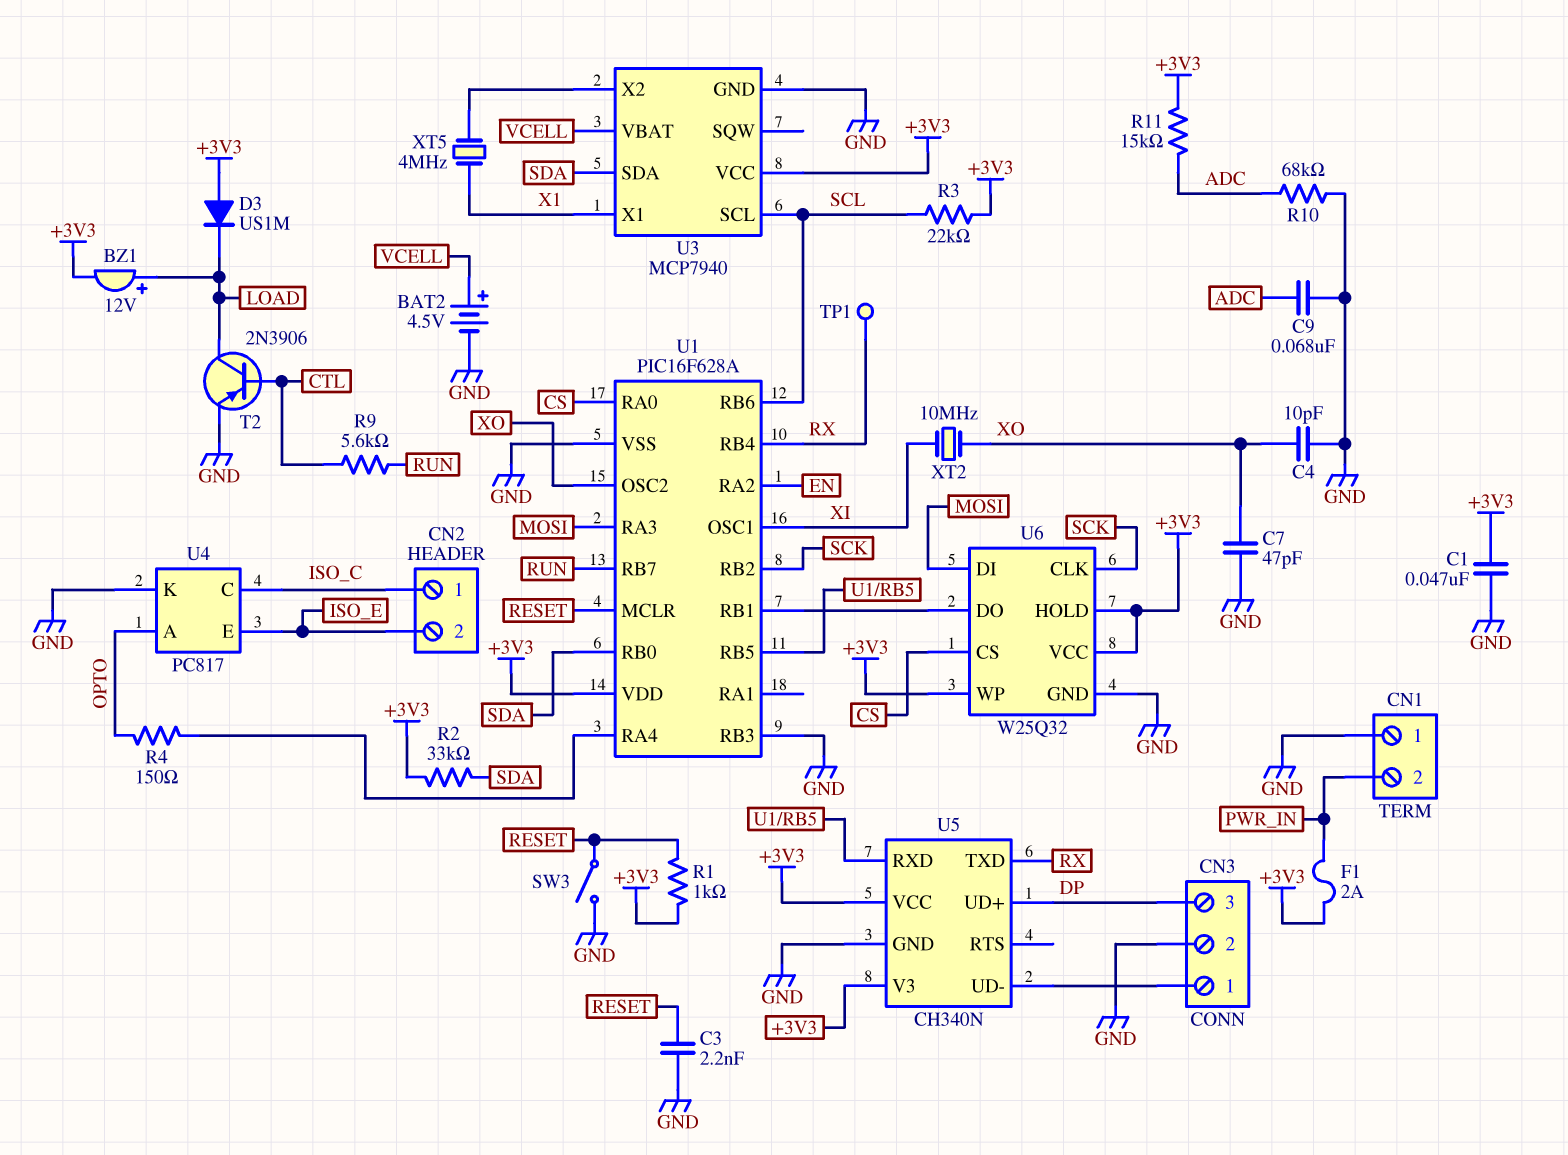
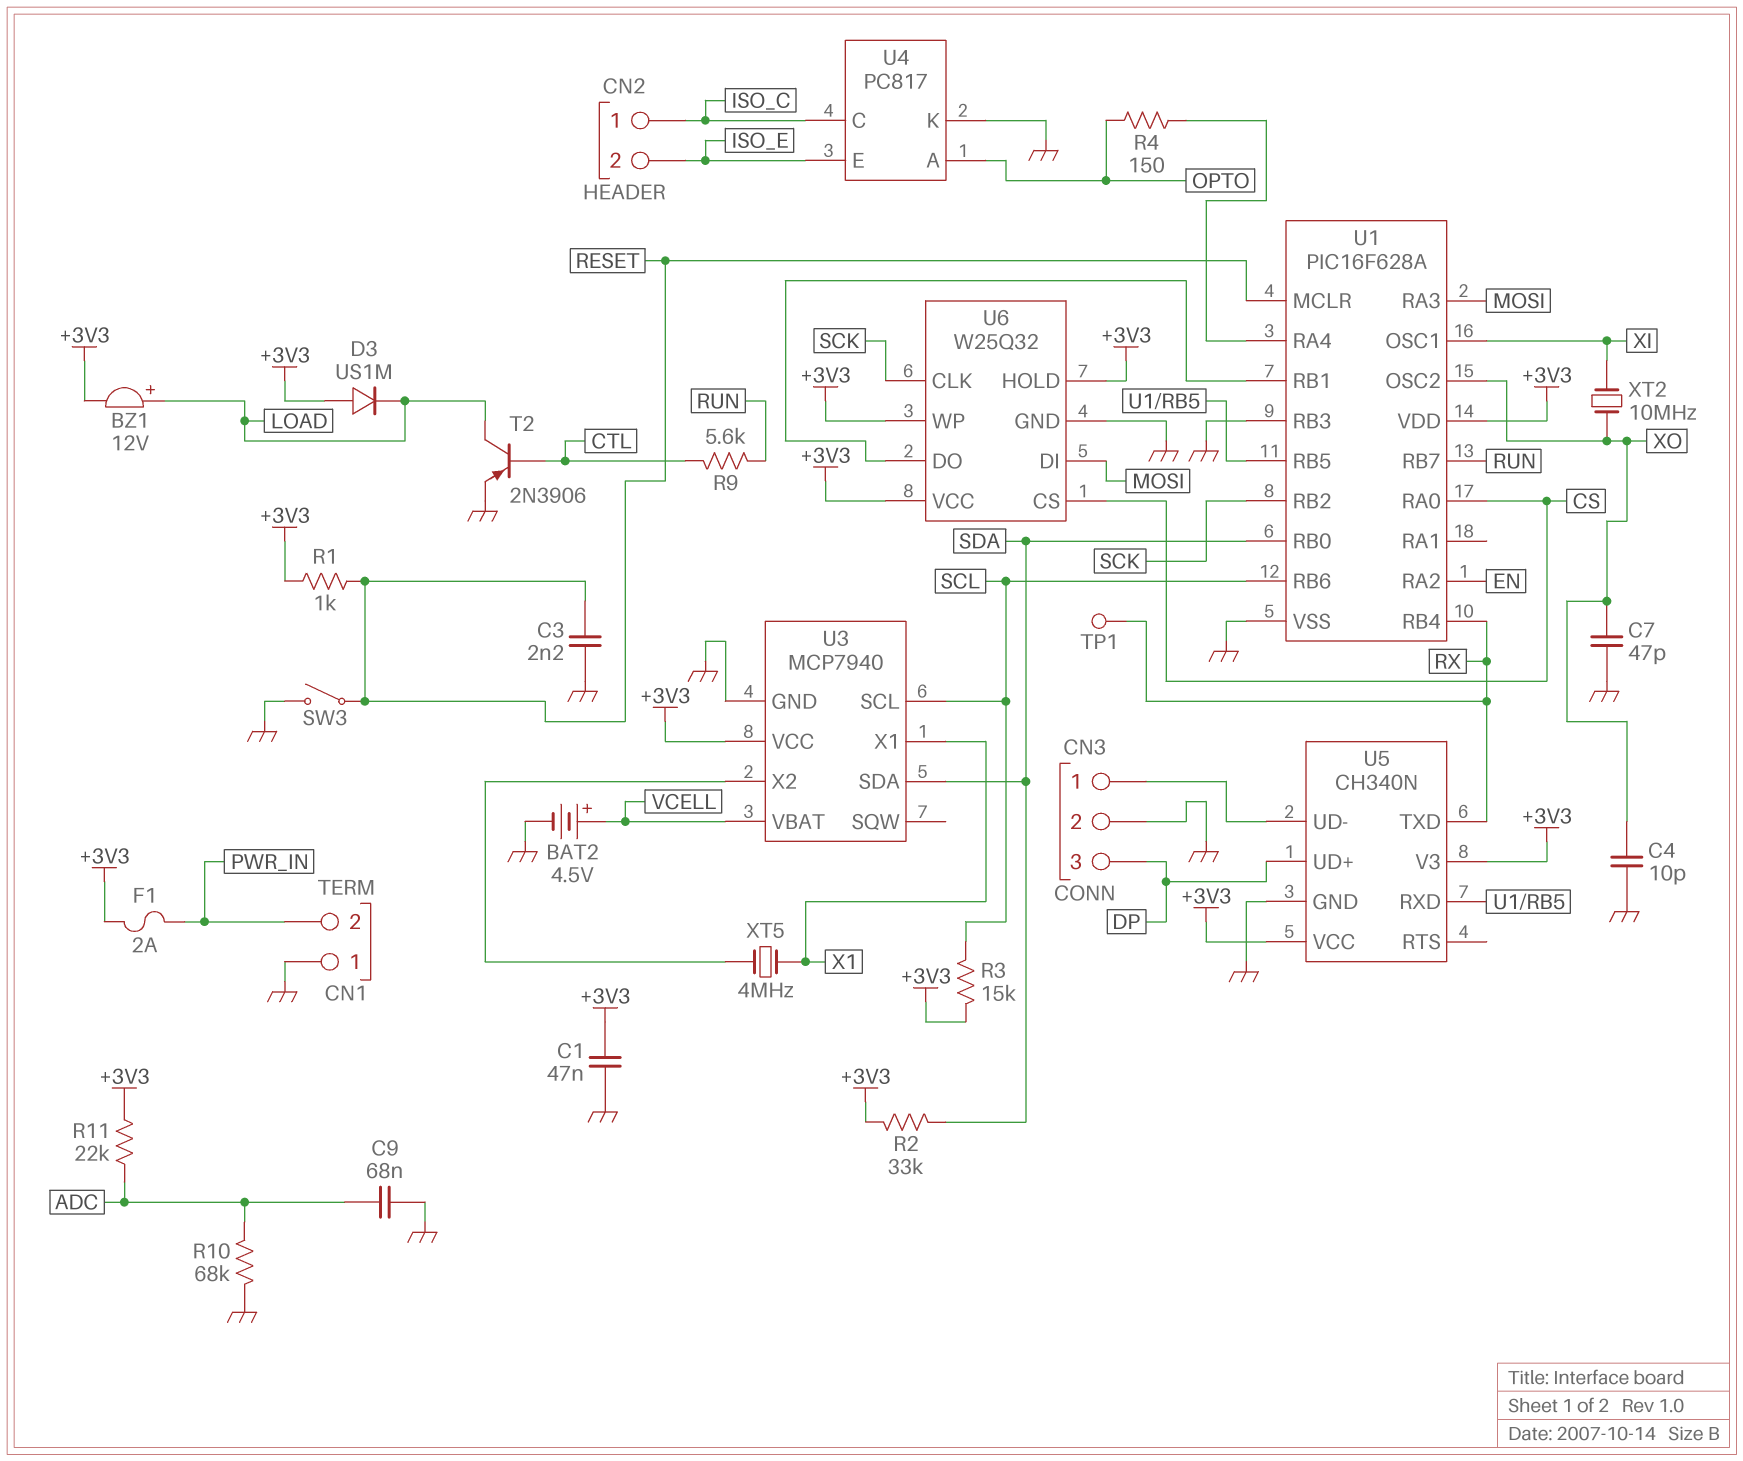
R3: 22k (+3V3, SCL) -> 15k (+3V3, SCL)
R11: 15k (+3V3, ADC) -> 22k (+3V3, ADC)

